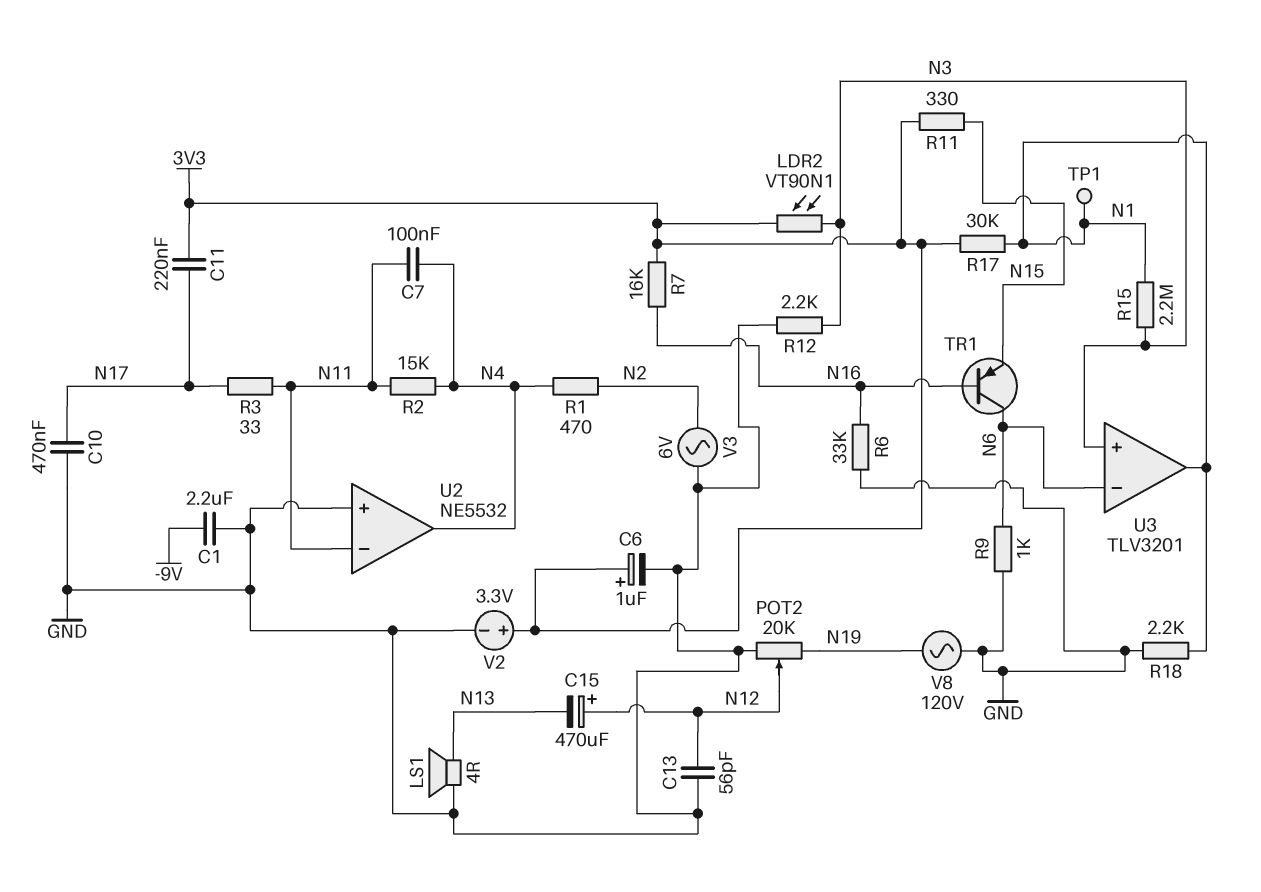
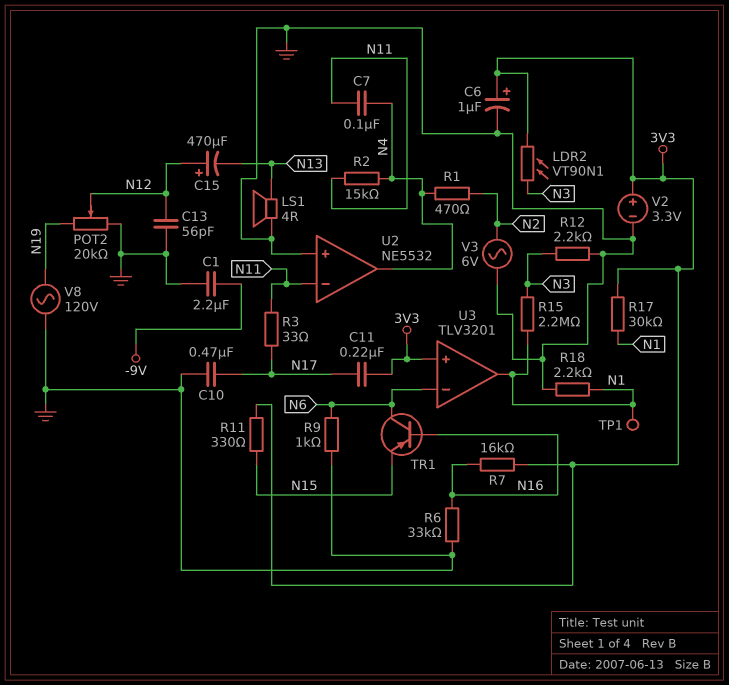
U3 pin in+: N3 -> 3V3

